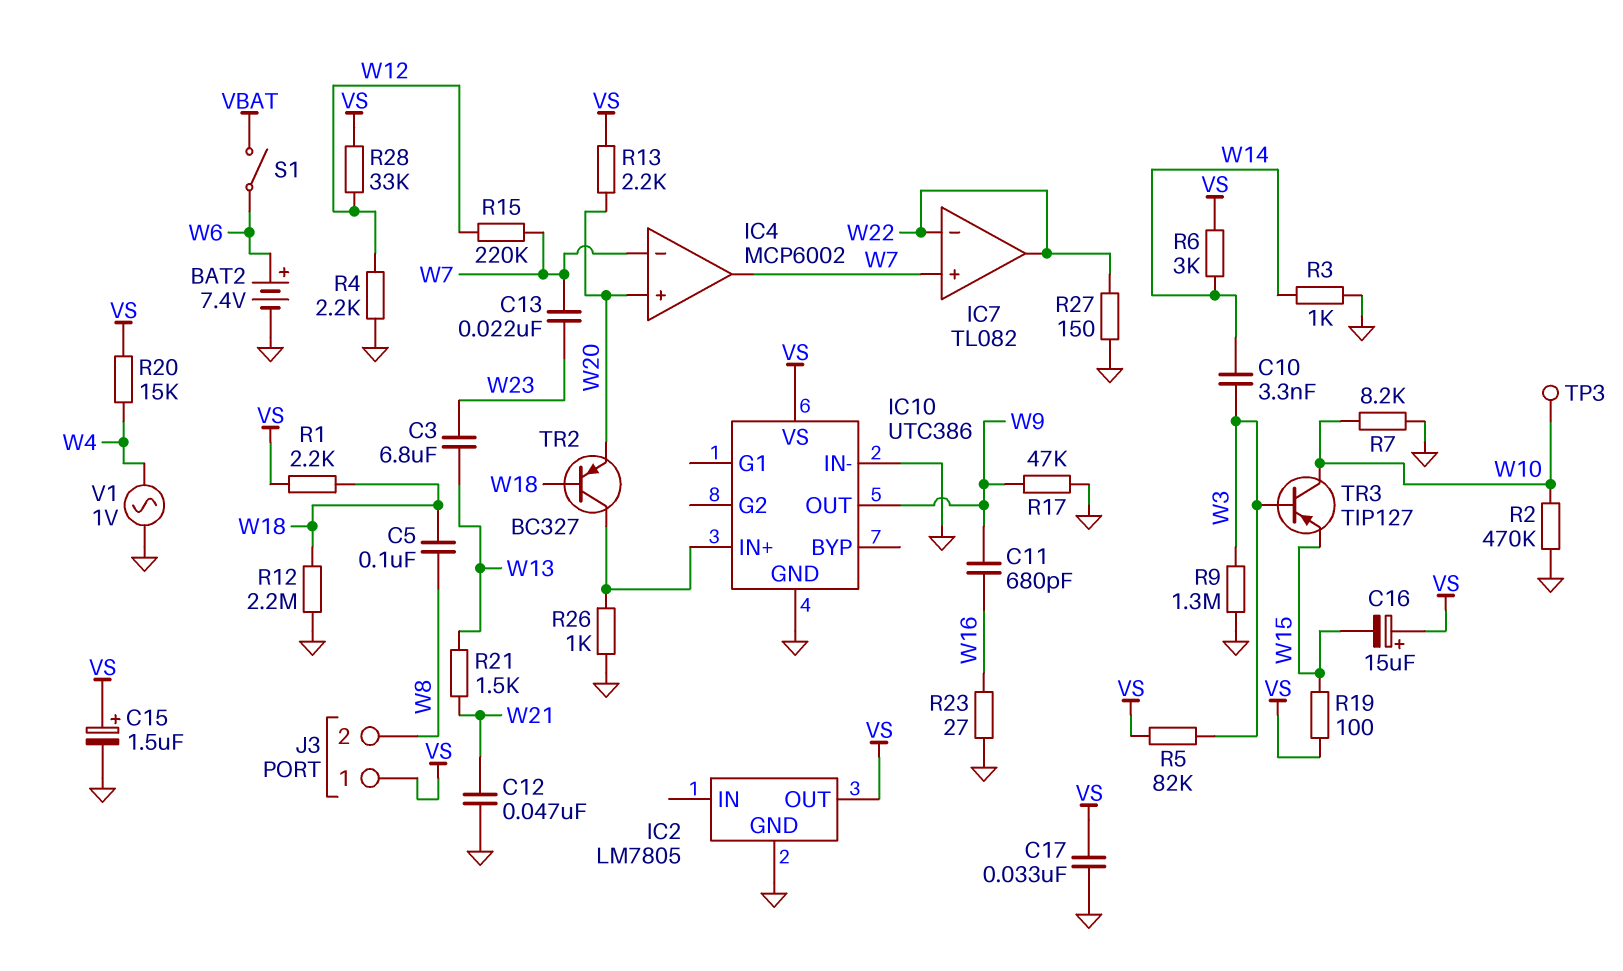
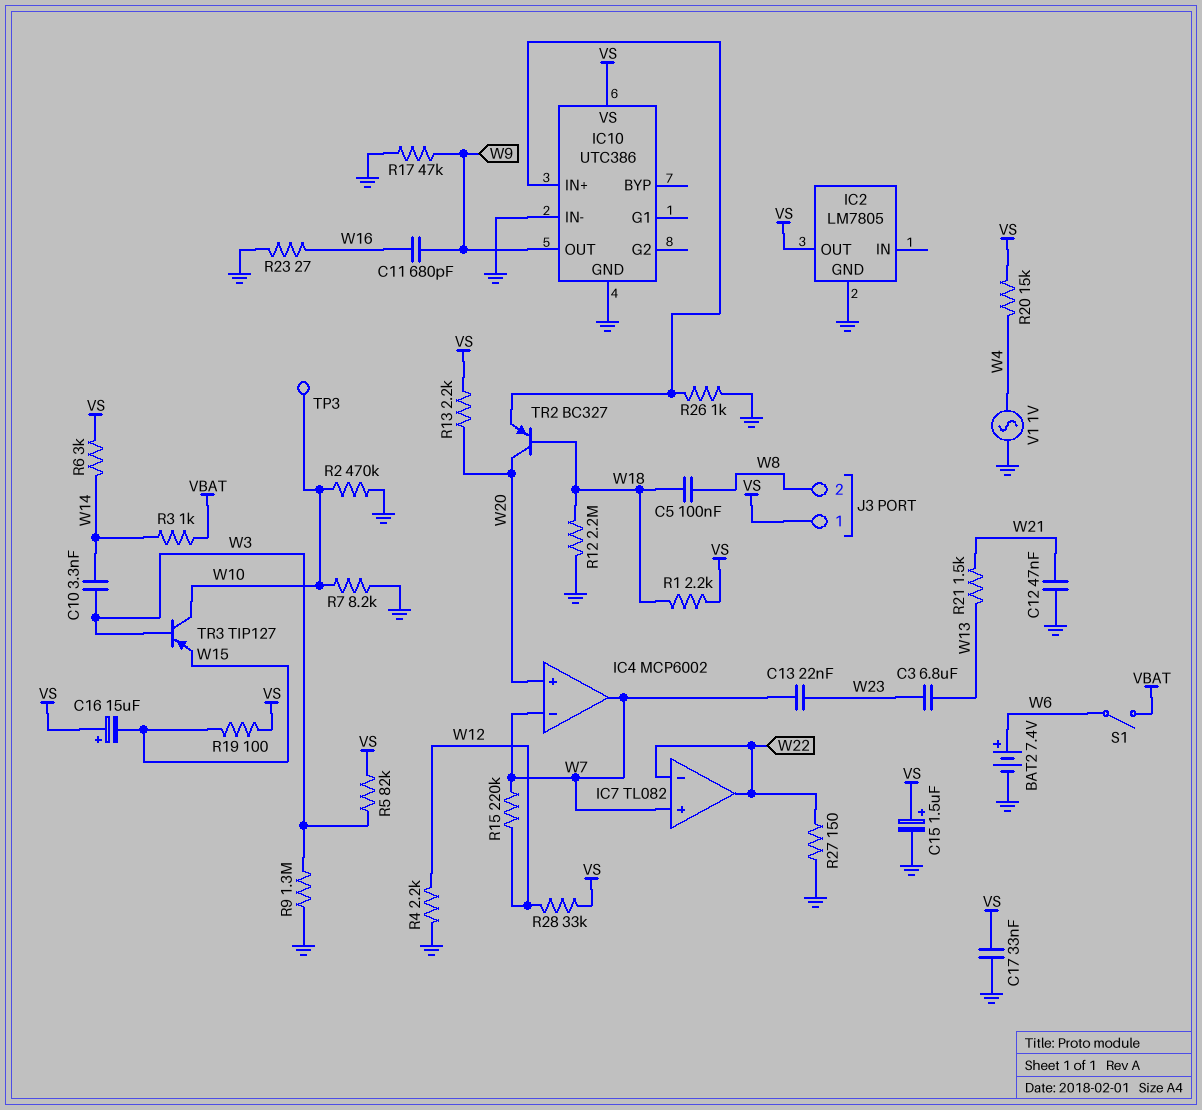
R3: 1k (GND, W14) -> 1k (VBAT, W14)
TR2: PNP BC327 (B W18, C IC10/IN+, E W20) -> PNP BC327 (B W18, C W20, E IC10/IN+)

